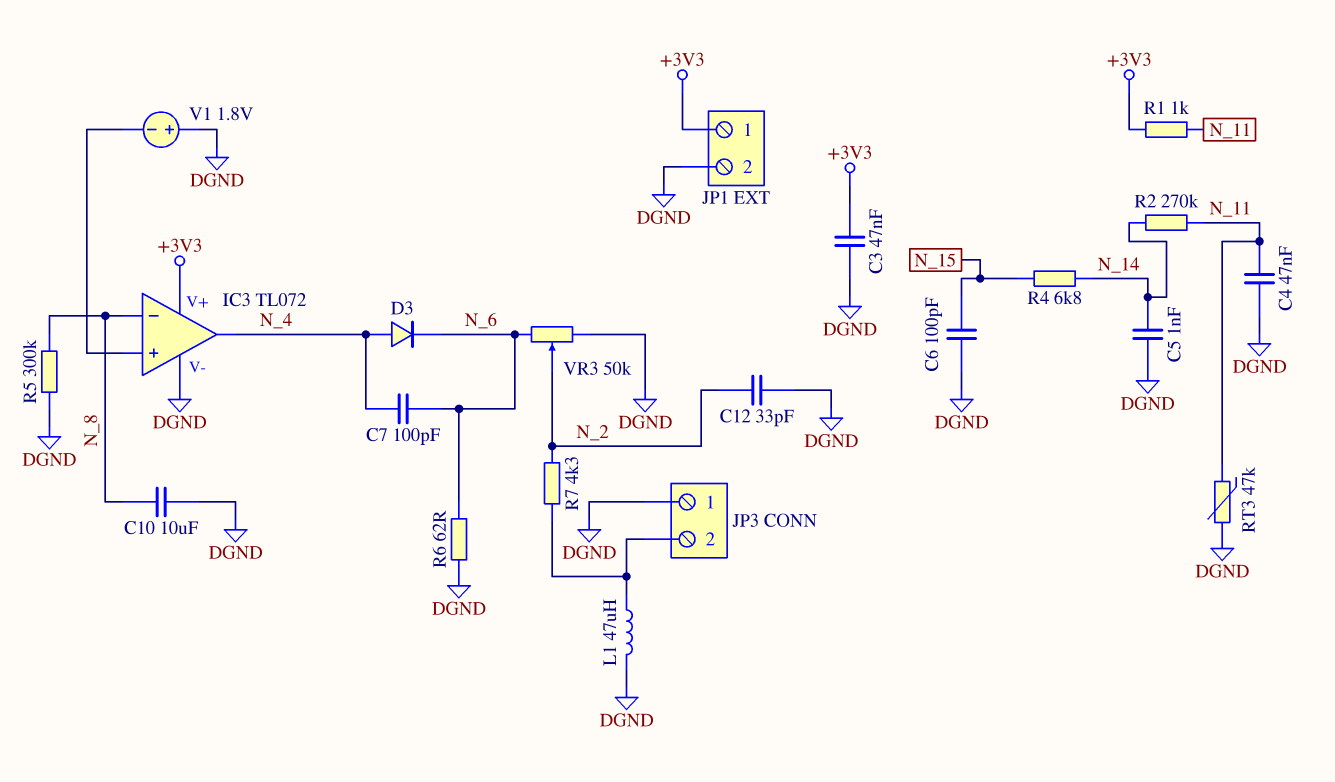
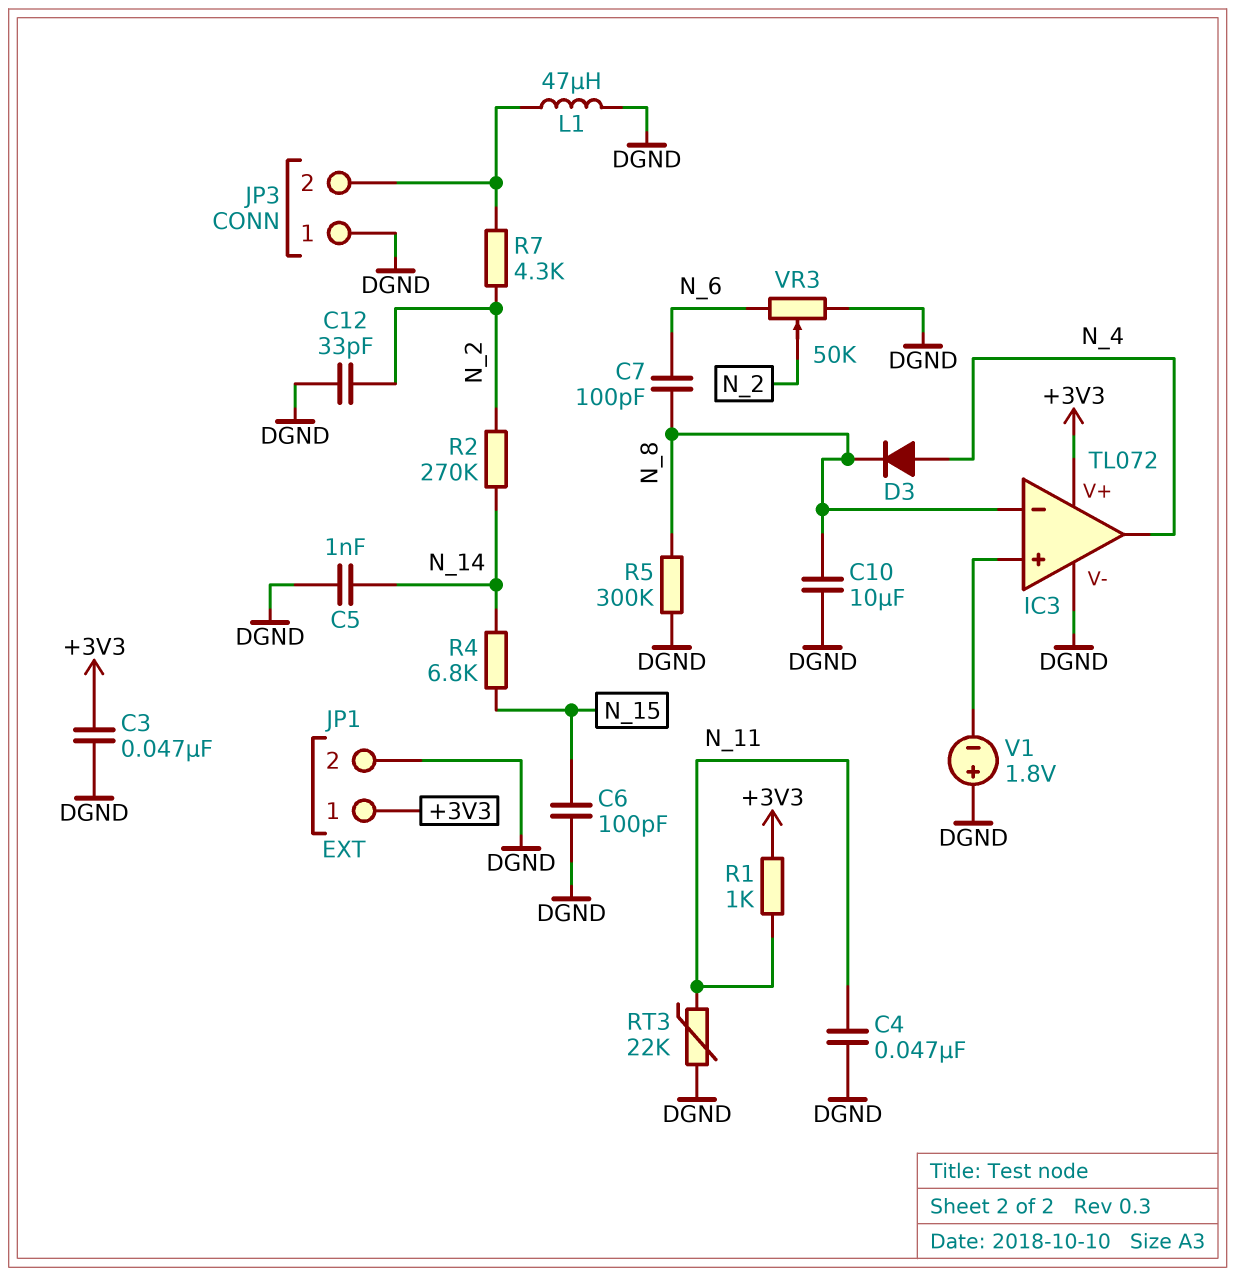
C7: 100pF (N_4, N_6) -> 100pF (N_6, N_8)
D3: diode (A N_4, K N_6) -> diode (A N_4, K N_8)
R2: 270k (N_11, N_14) -> 270k (N_2, N_14)
R6: 62 (DGND, N_6) -> none
RT3: 47k (DGND, N_11) -> 22k (DGND, N_11)

